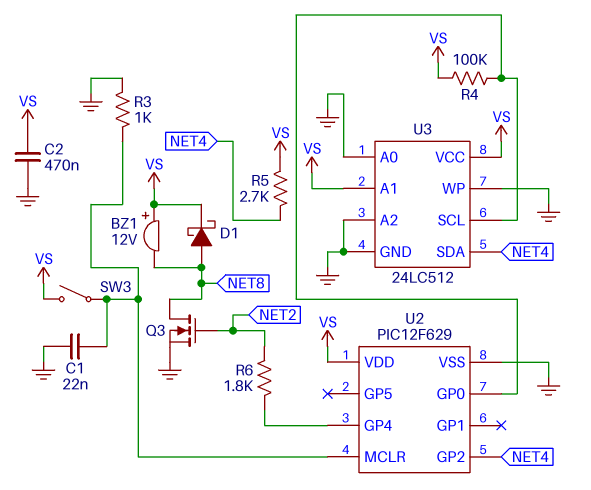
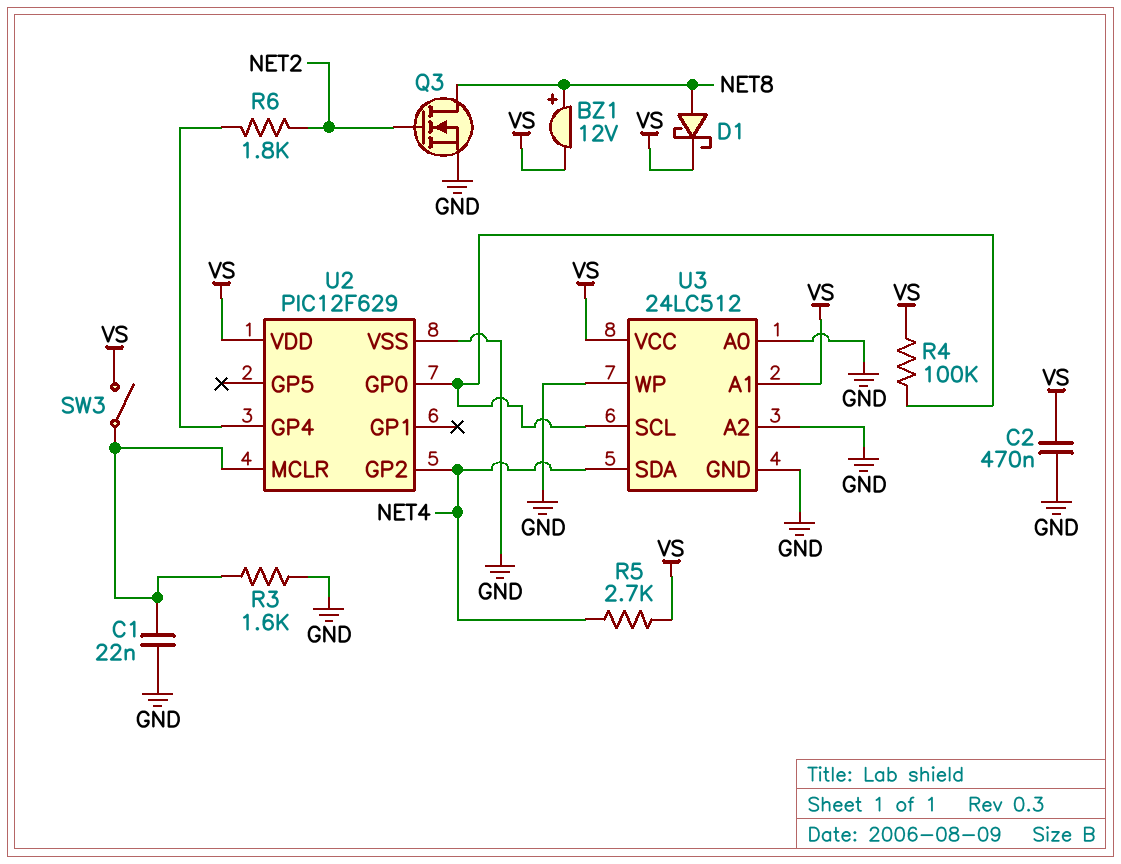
BZ1: buzzer 12V (plus VS, minus NET8) -> buzzer 12V (plus NET8, minus VS)
R3: 1k (GND, U2/MCLR) -> 1.6k (GND, U2/MCLR)

